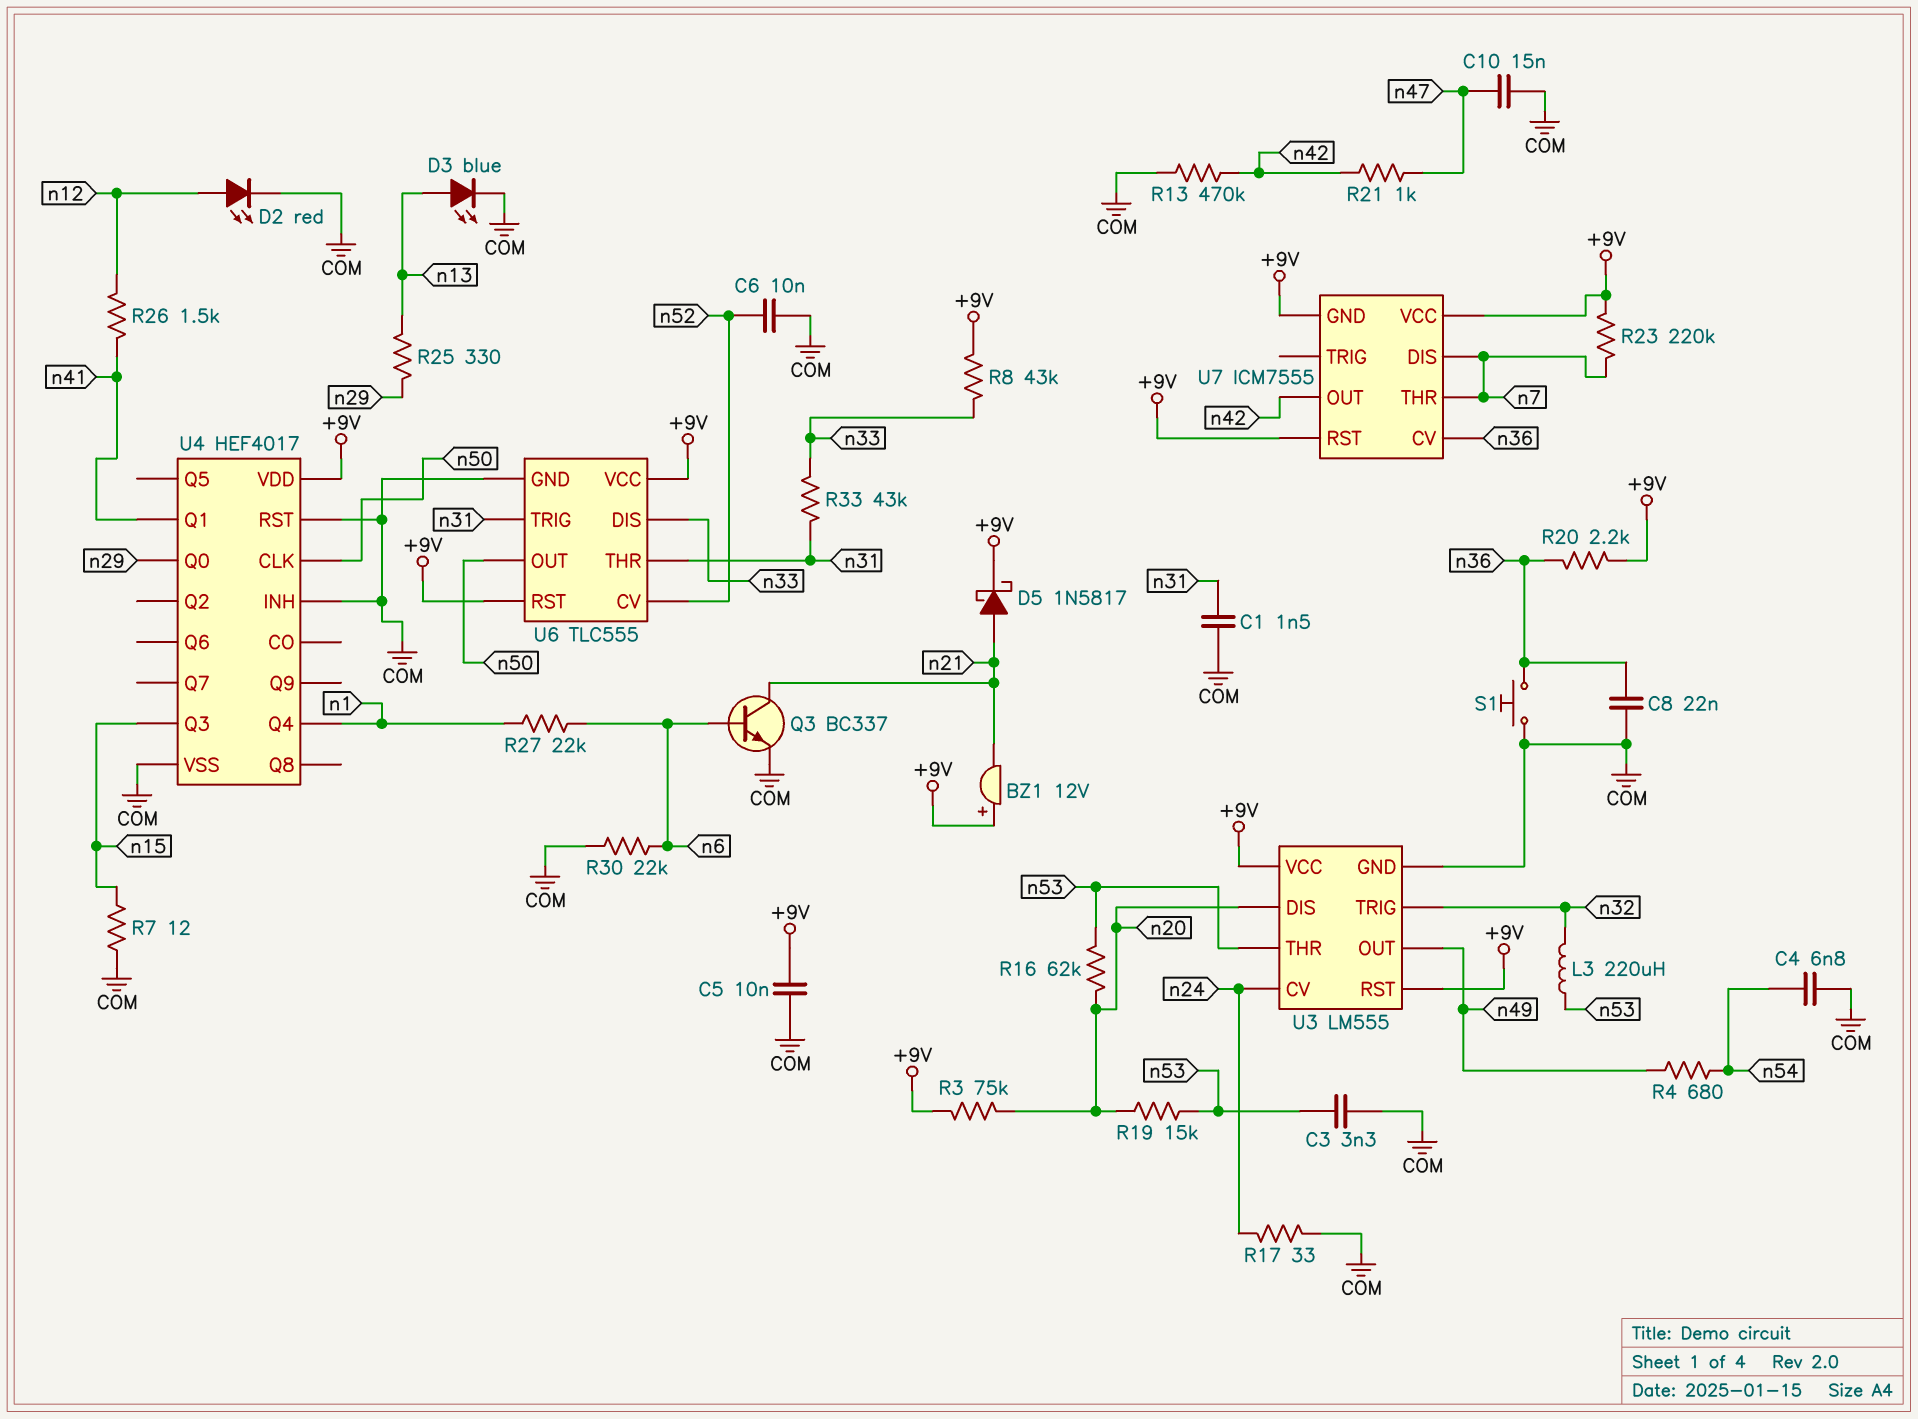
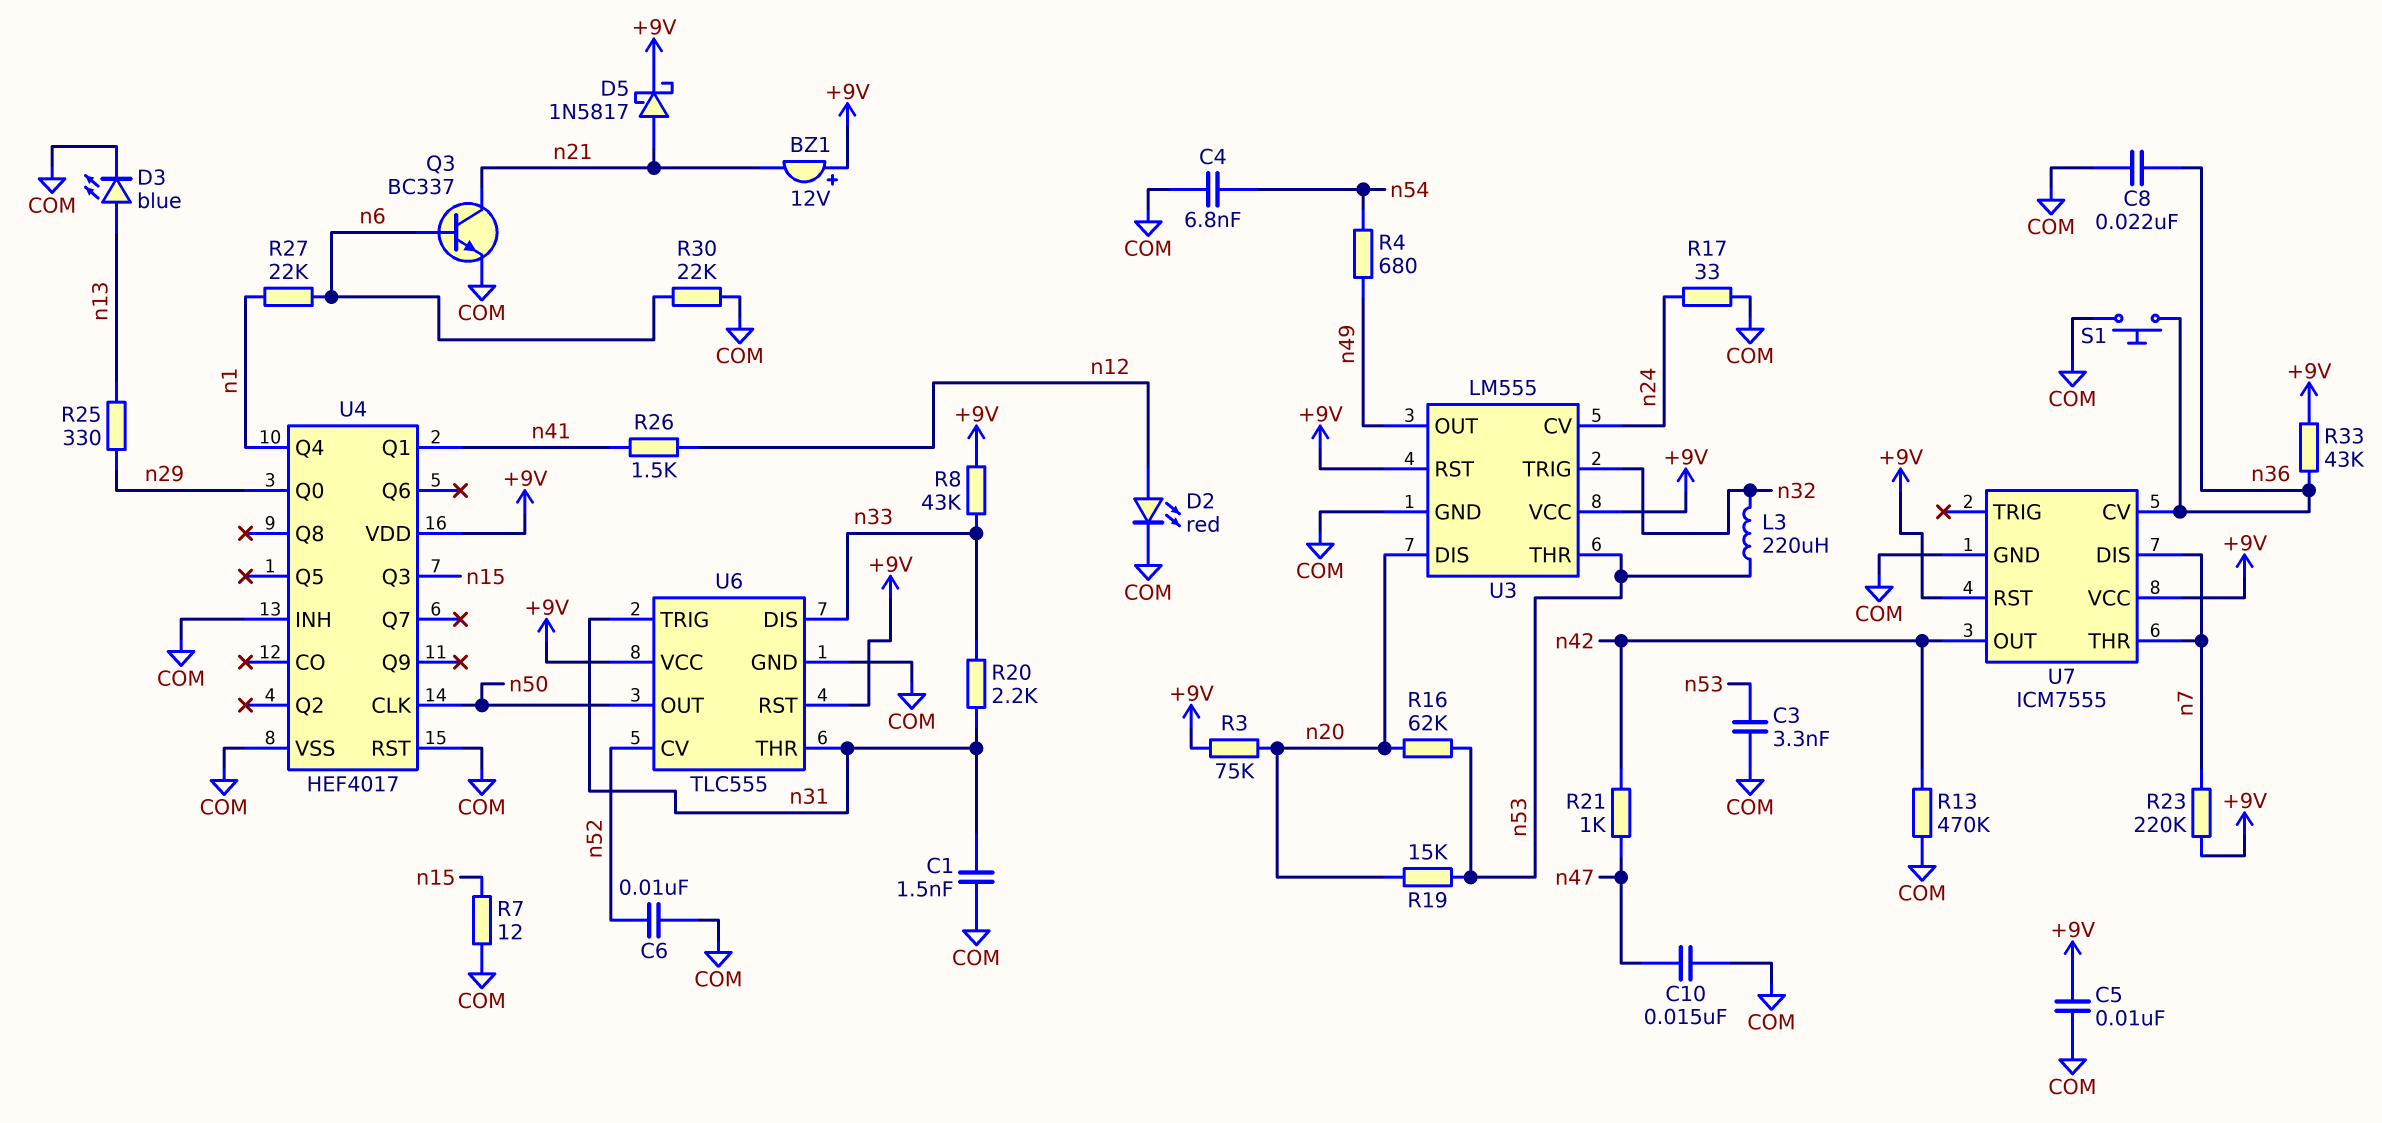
R20: 2.2k (+9V, n36) -> 2.2k (n31, n33)
R33: 43k (n31, n33) -> 43k (+9V, n36)
U7 pin GND: +9V -> COM

